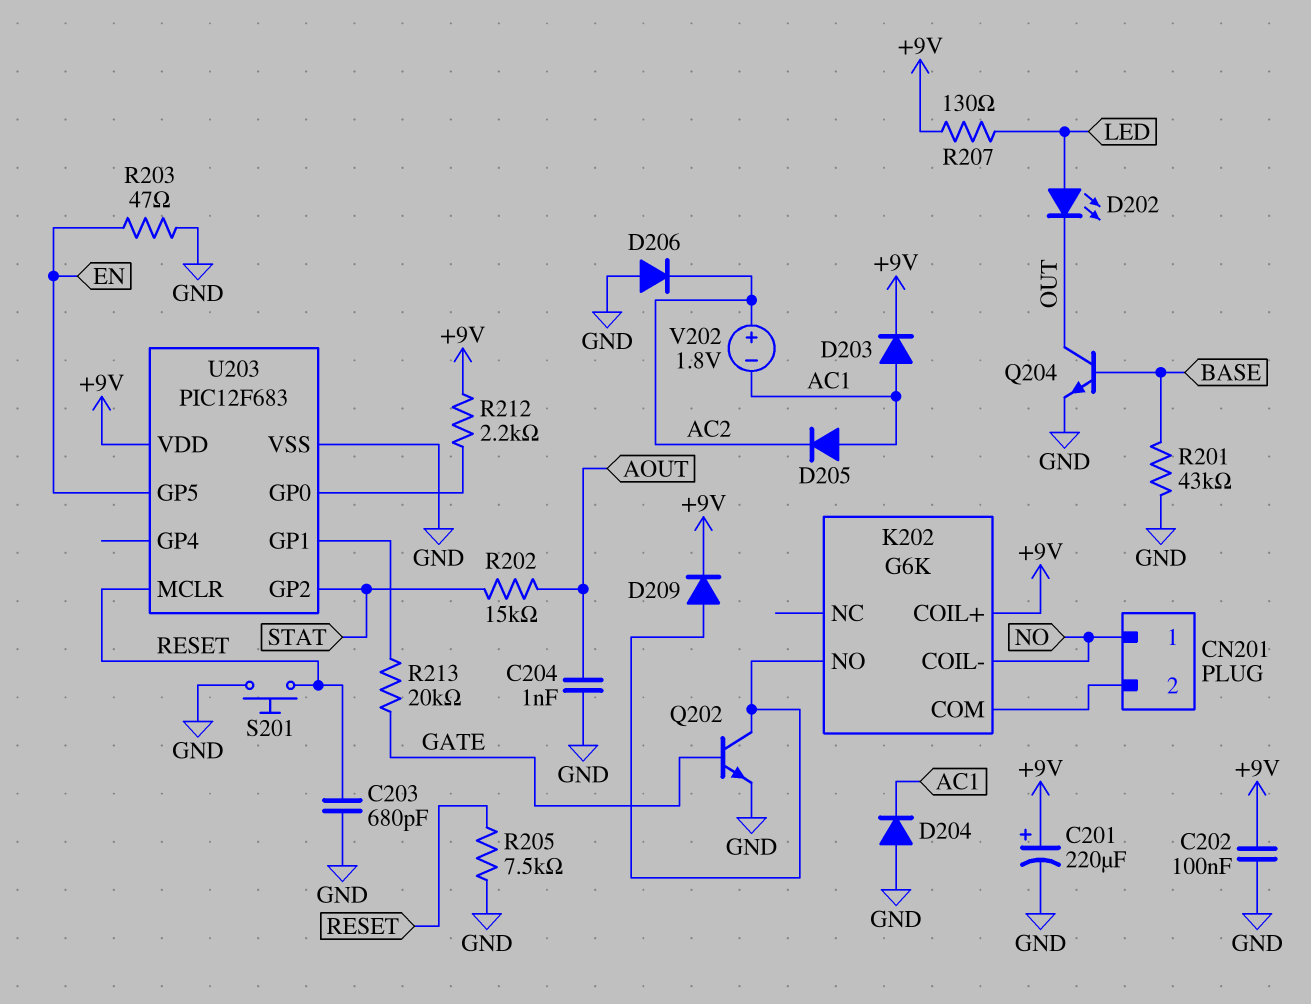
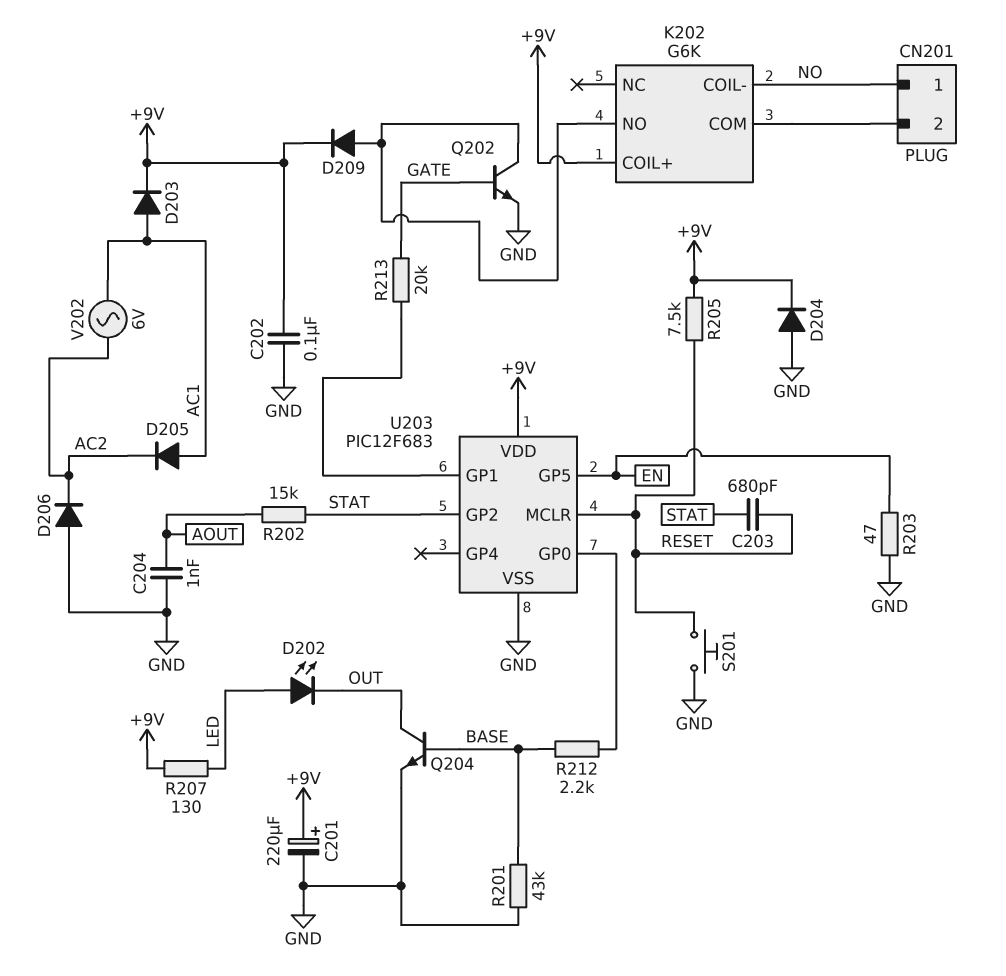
C203: 680pF (GND, RESET) -> 680pF (RESET, STAT)
D204: diode (A GND, K AC1) -> diode (A GND, K +9V)
R205: 7.5k (GND, RESET) -> 7.5k (+9V, RESET)
R212: 2.2k (+9V, U203/GP0) -> 2.2k (BASE, U203/GP0)
V202: 1.8V (plus AC2, minus AC1) -> AC 6V (AC1, AC2)

